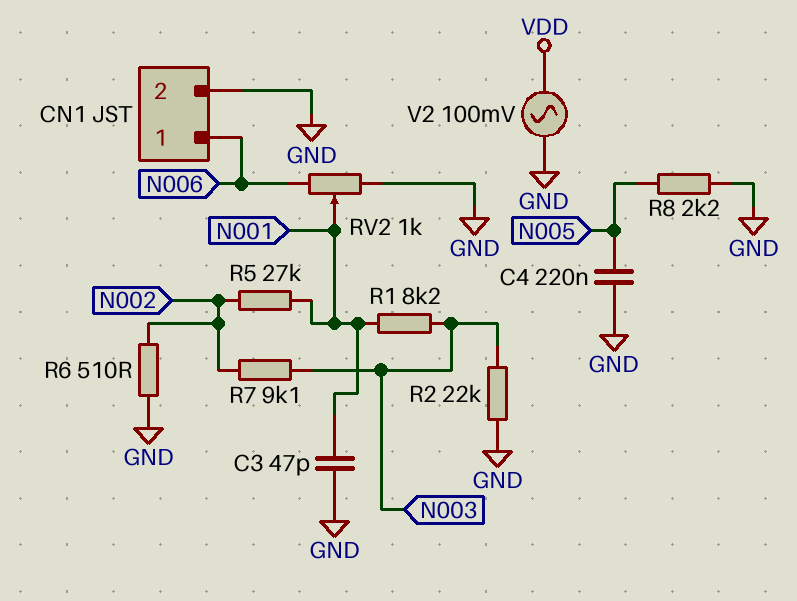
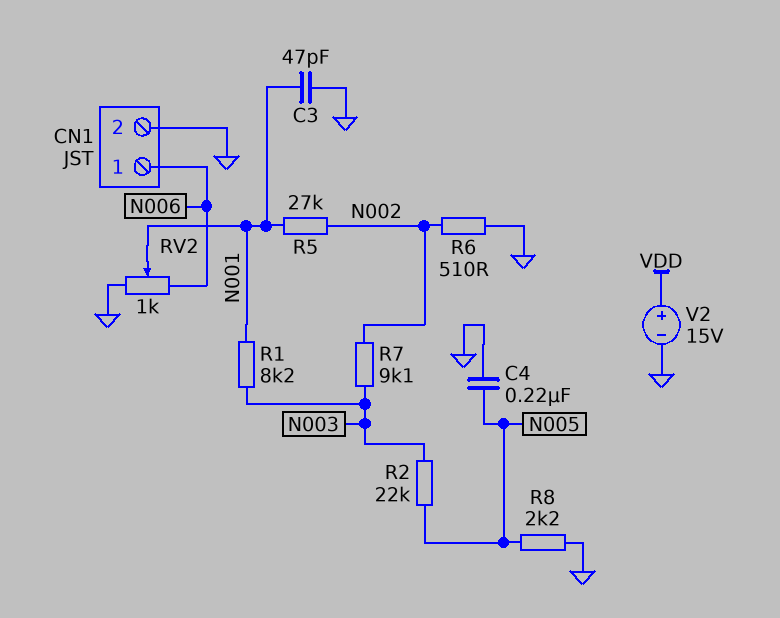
R2: 22k (GND, N003) -> 22k (N003, N005)
V2: AC 100mV (GND, VDD) -> 15V (plus VDD, minus GND)

